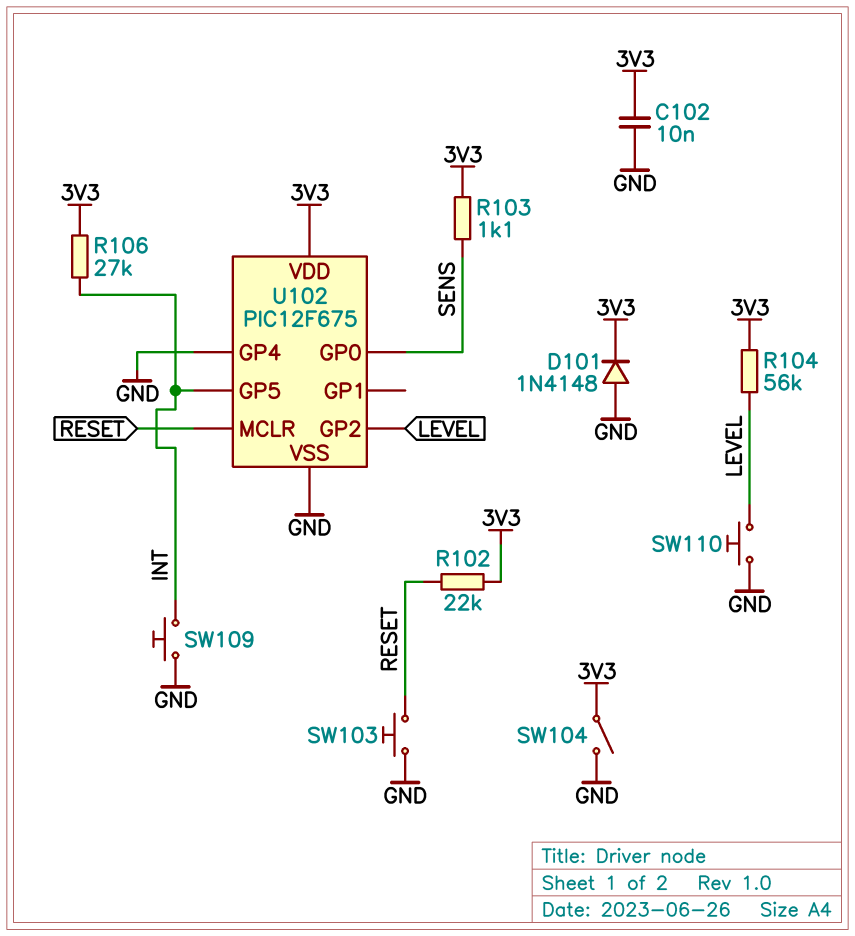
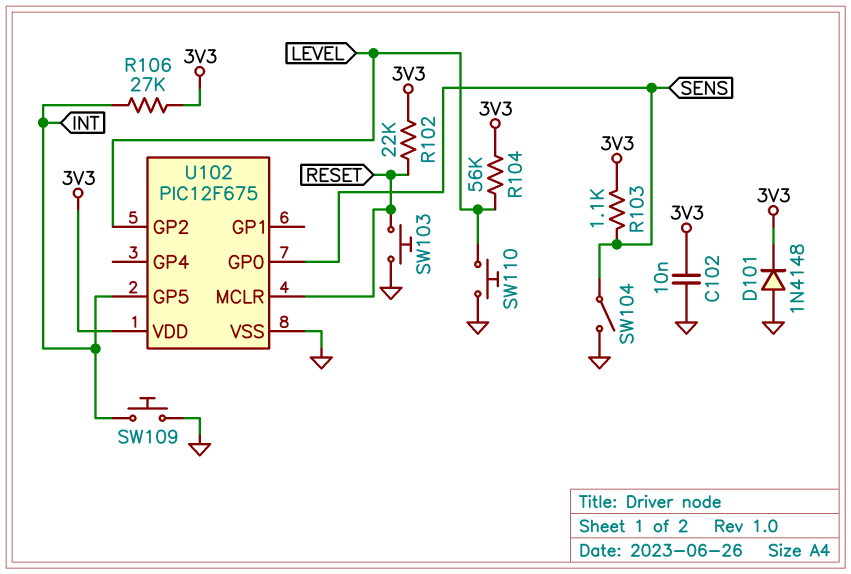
SW104: switch (3V3, GND) -> switch (GND, SENS)
U102 pin GP4: GND -> none

